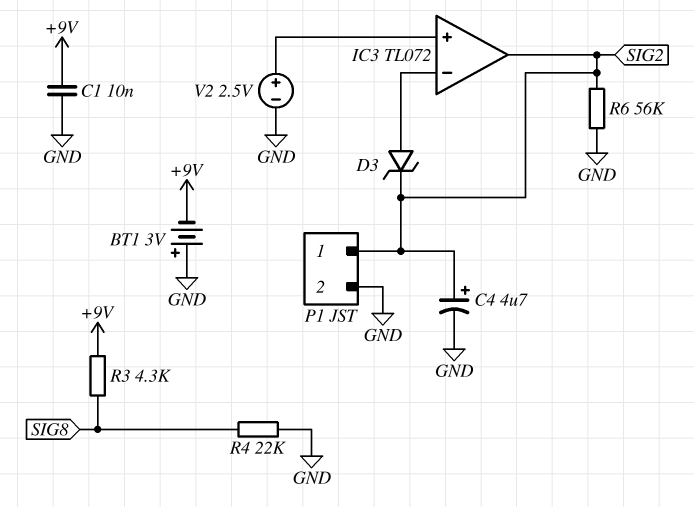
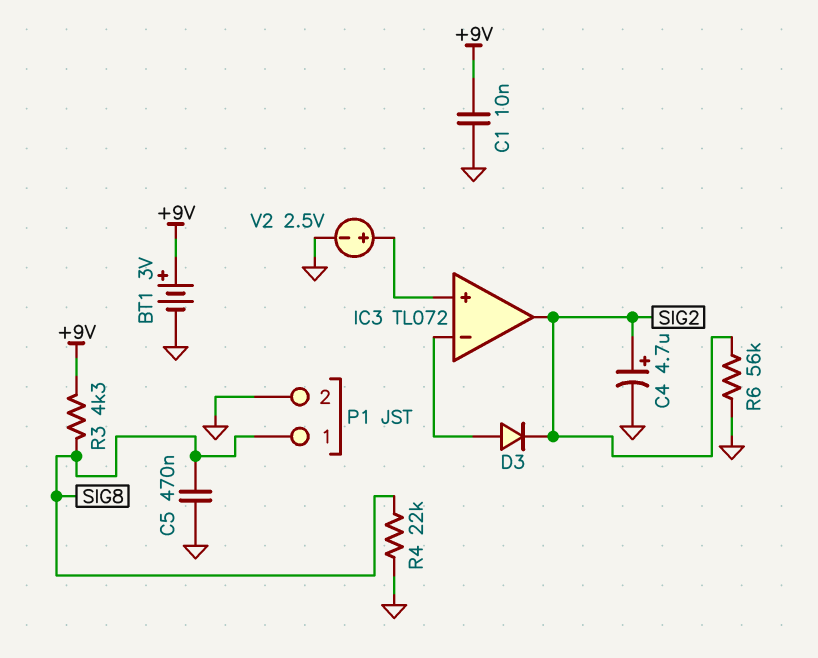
BT1: 3V (plus GND, minus +9V) -> 3V (plus +9V, minus GND)
C5: none -> 470nF (GND, SIG8)
D3: zener (A IC3/in-, K SIG2) -> diode (A IC3/in-, K SIG2)
P1 pin 1: SIG2 -> SIG8

